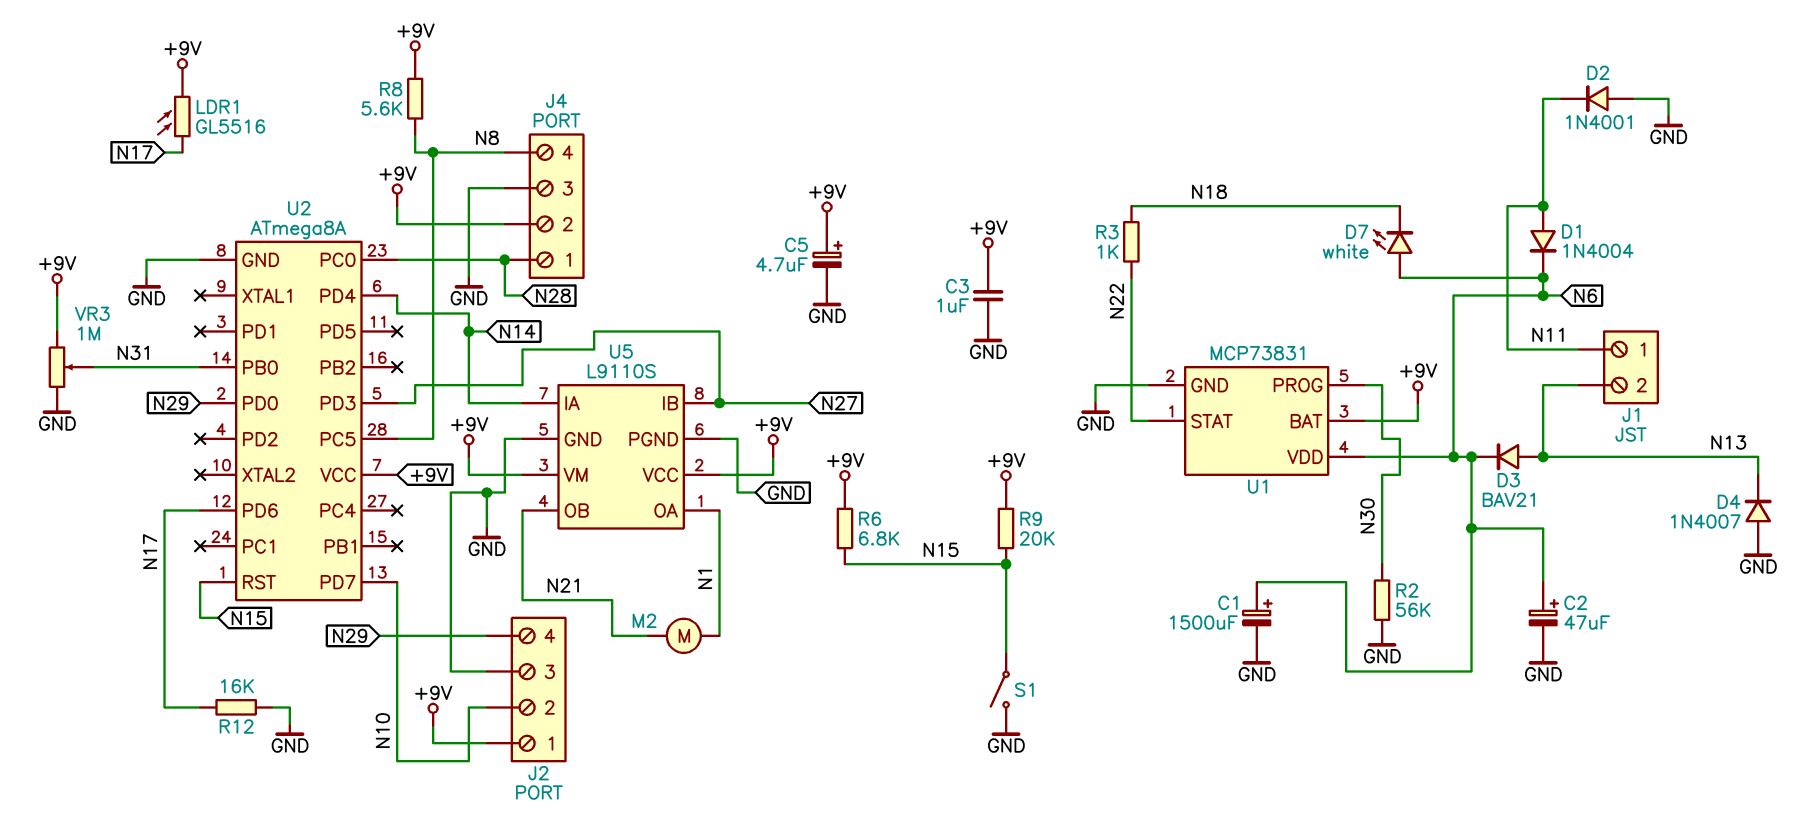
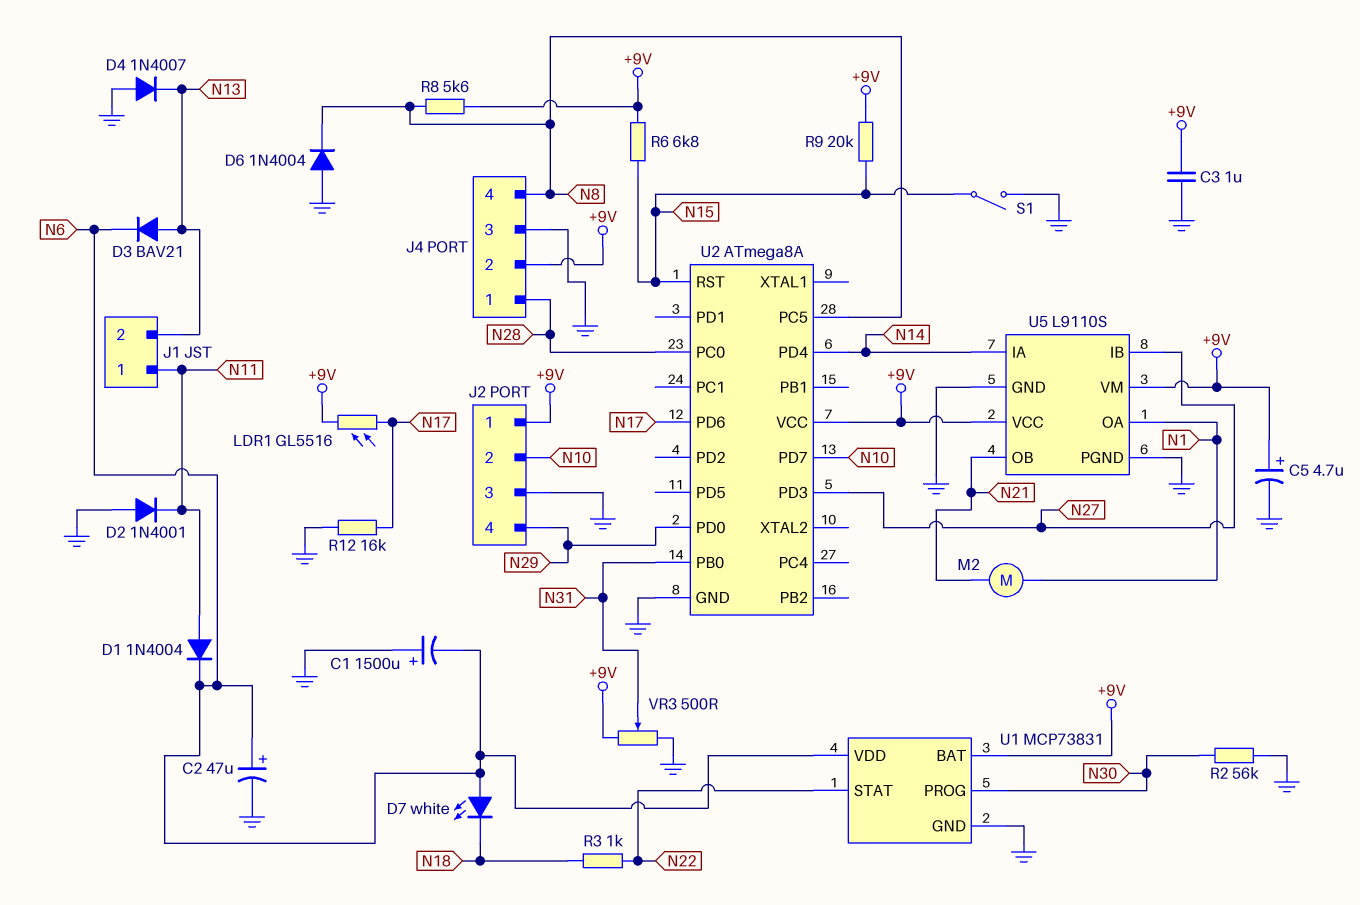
C1: 1500uF (plus N6, minus GND) -> 1500uF (plus GND, minus N6)
D6: none -> diode 1N4004 (A GND, K N8)
VR3: 1M (+9V, GND, wiper N31) -> 500 (+9V, GND, wiper N31)

